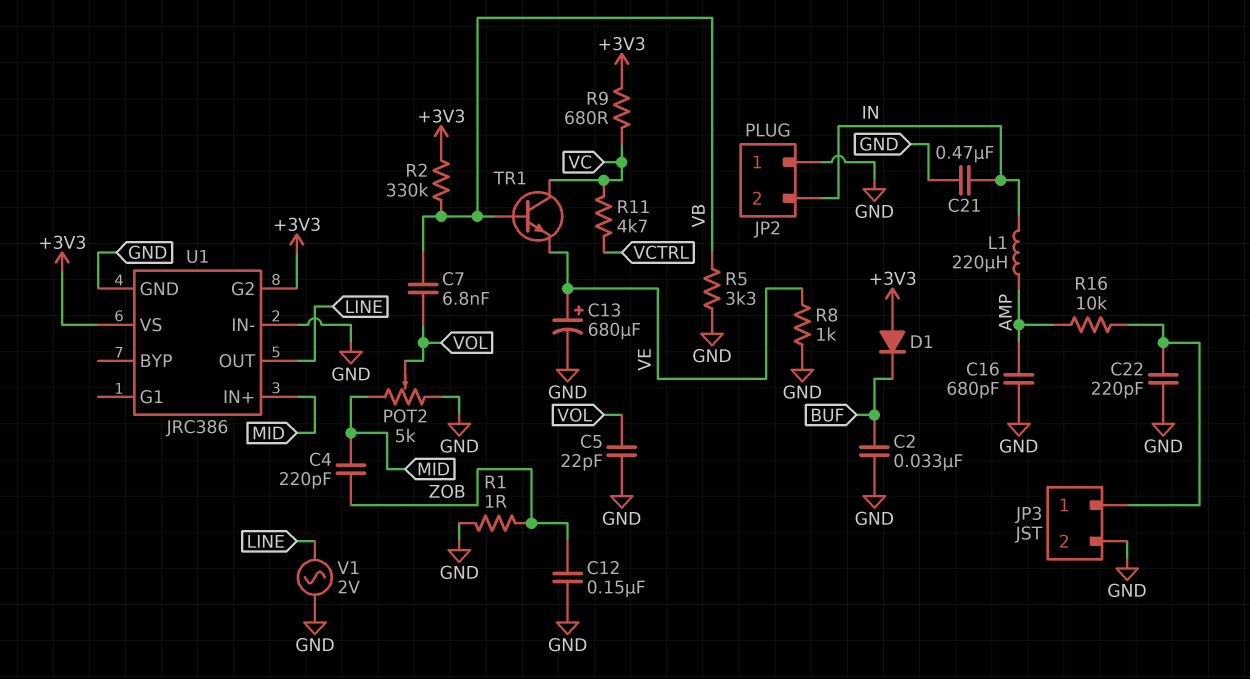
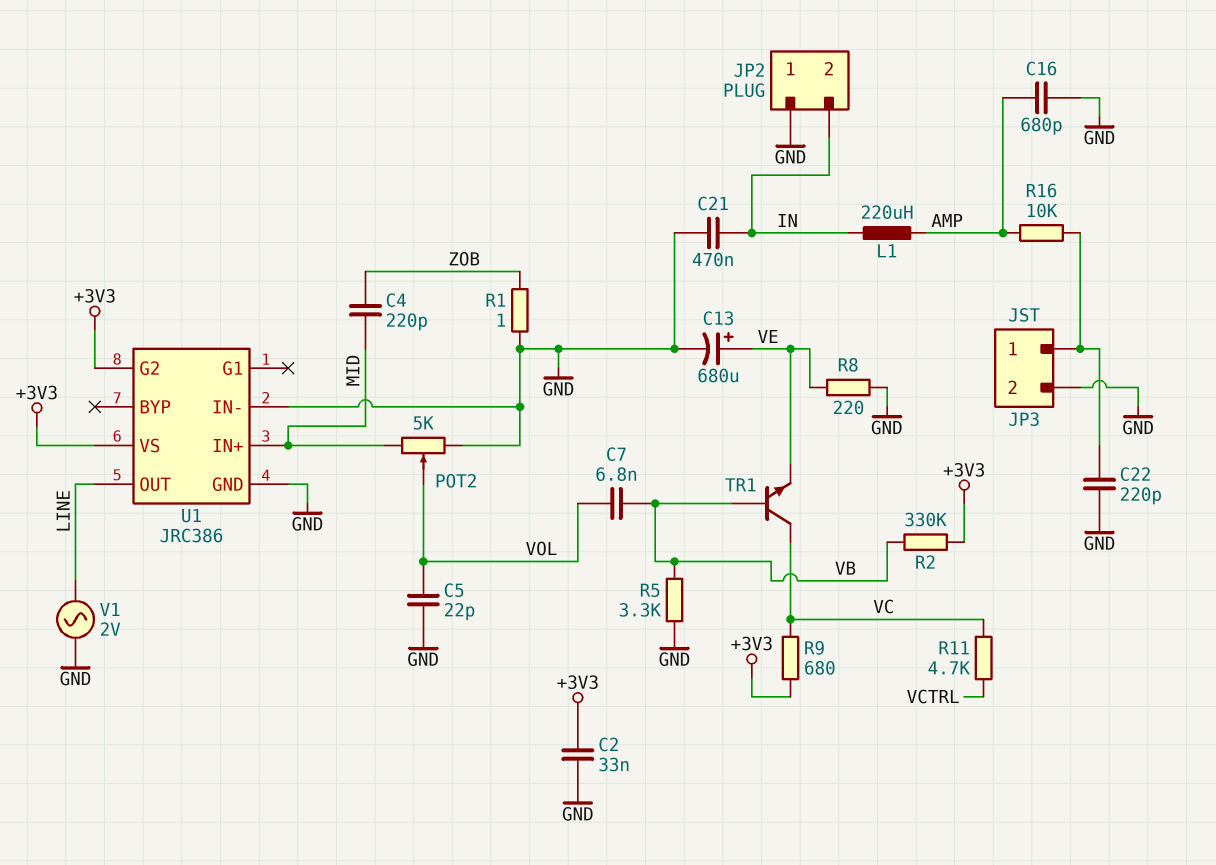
C2: 33nF (BUF, GND) -> 33nF (+3V3, GND)
C12: 150nF (GND, ZOB) -> none
D1: diode (A +3V3, K BUF) -> none
R8: 1k (GND, VE) -> 220 (GND, VE)

